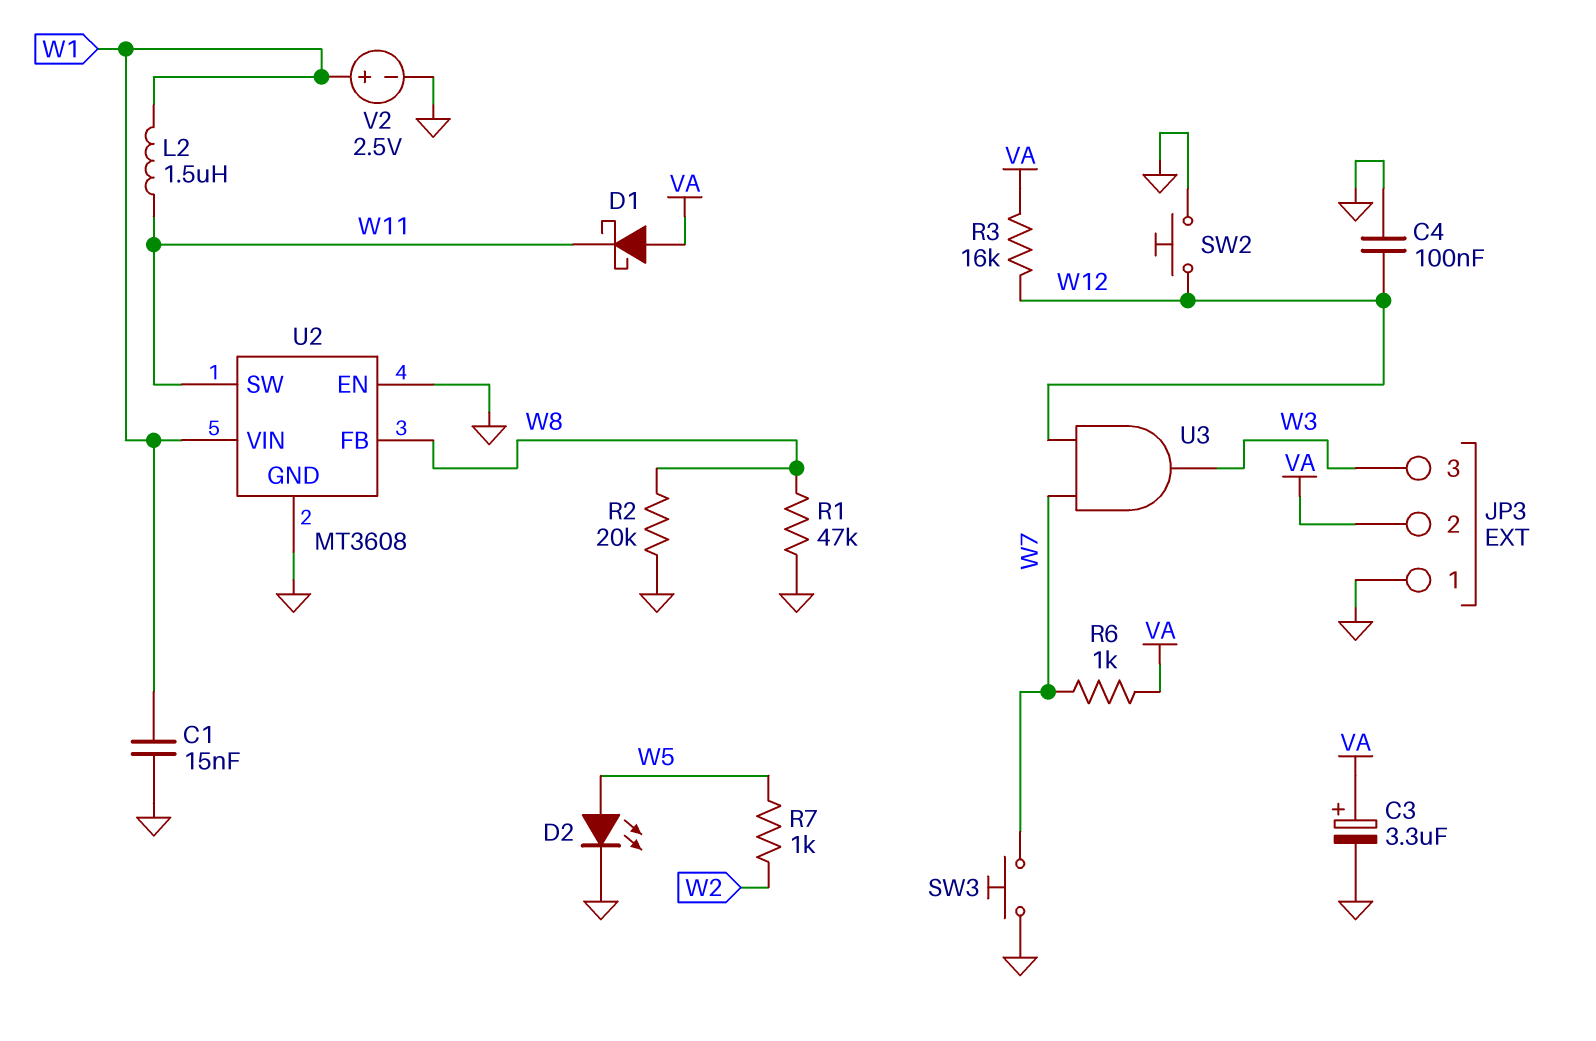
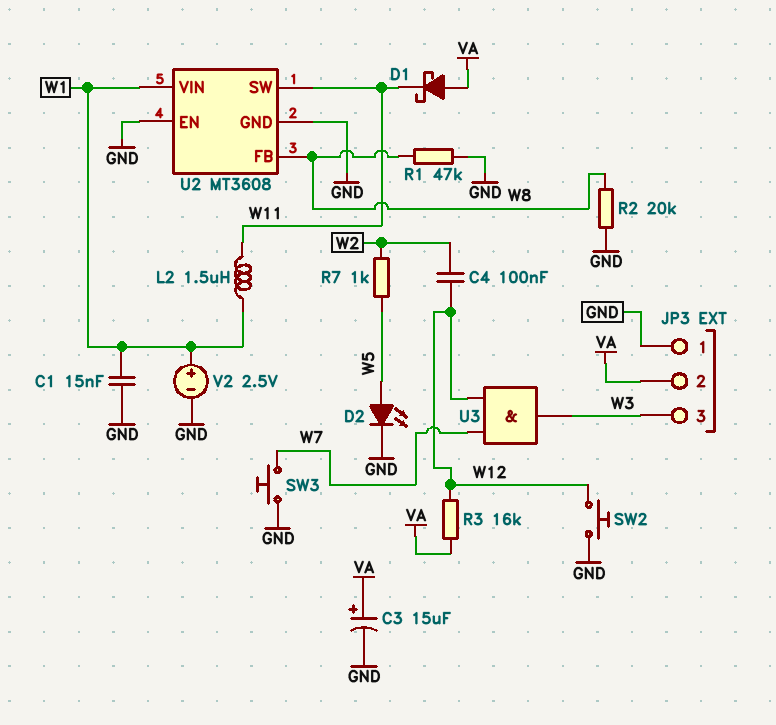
C3: 3.3uF (plus VA, minus GND) -> 15uF (plus VA, minus GND)
C4: 100nF (GND, W12) -> 100nF (W2, W12)
R6: 1k (VA, W7) -> none

